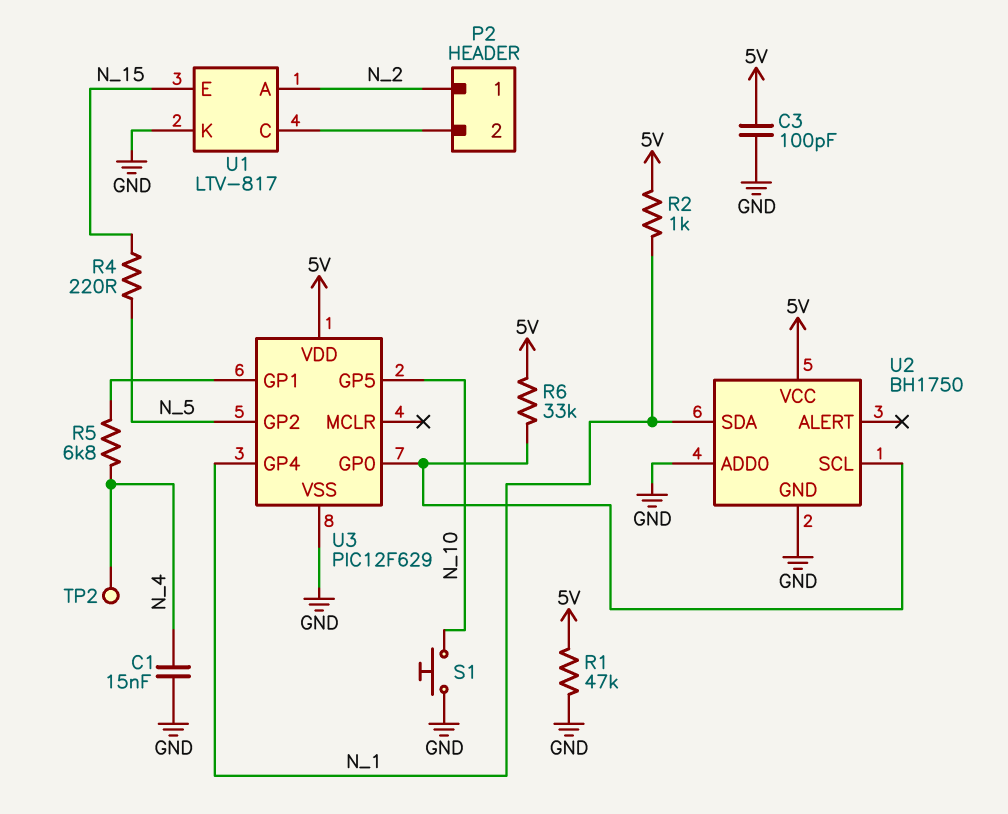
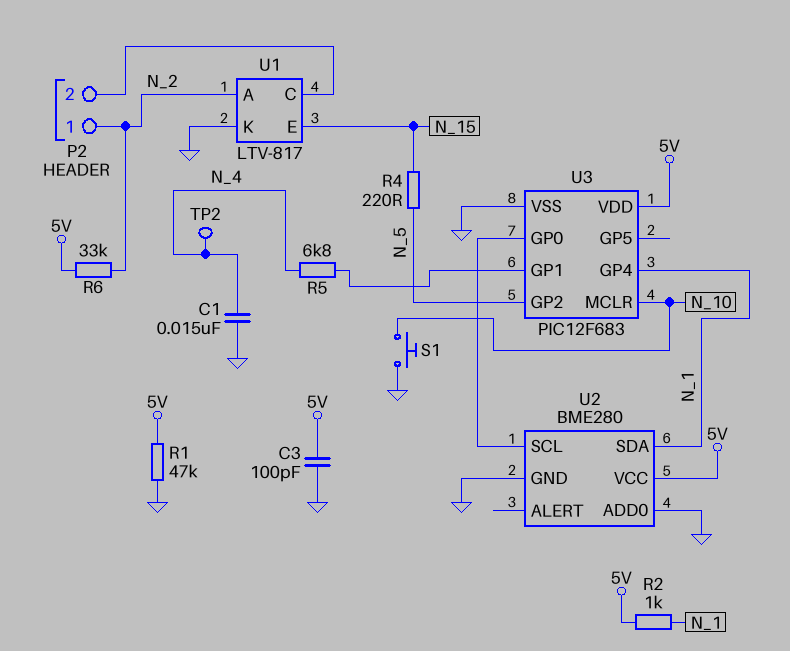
R6: 33k (5V, U2/SCL) -> 33k (5V, N_2)
U2: BH1750 -> BME280
U3: PIC12F629 -> PIC12F683
U3 pin GP5: N_10 -> none
U3 pin MCLR: none -> N_10

